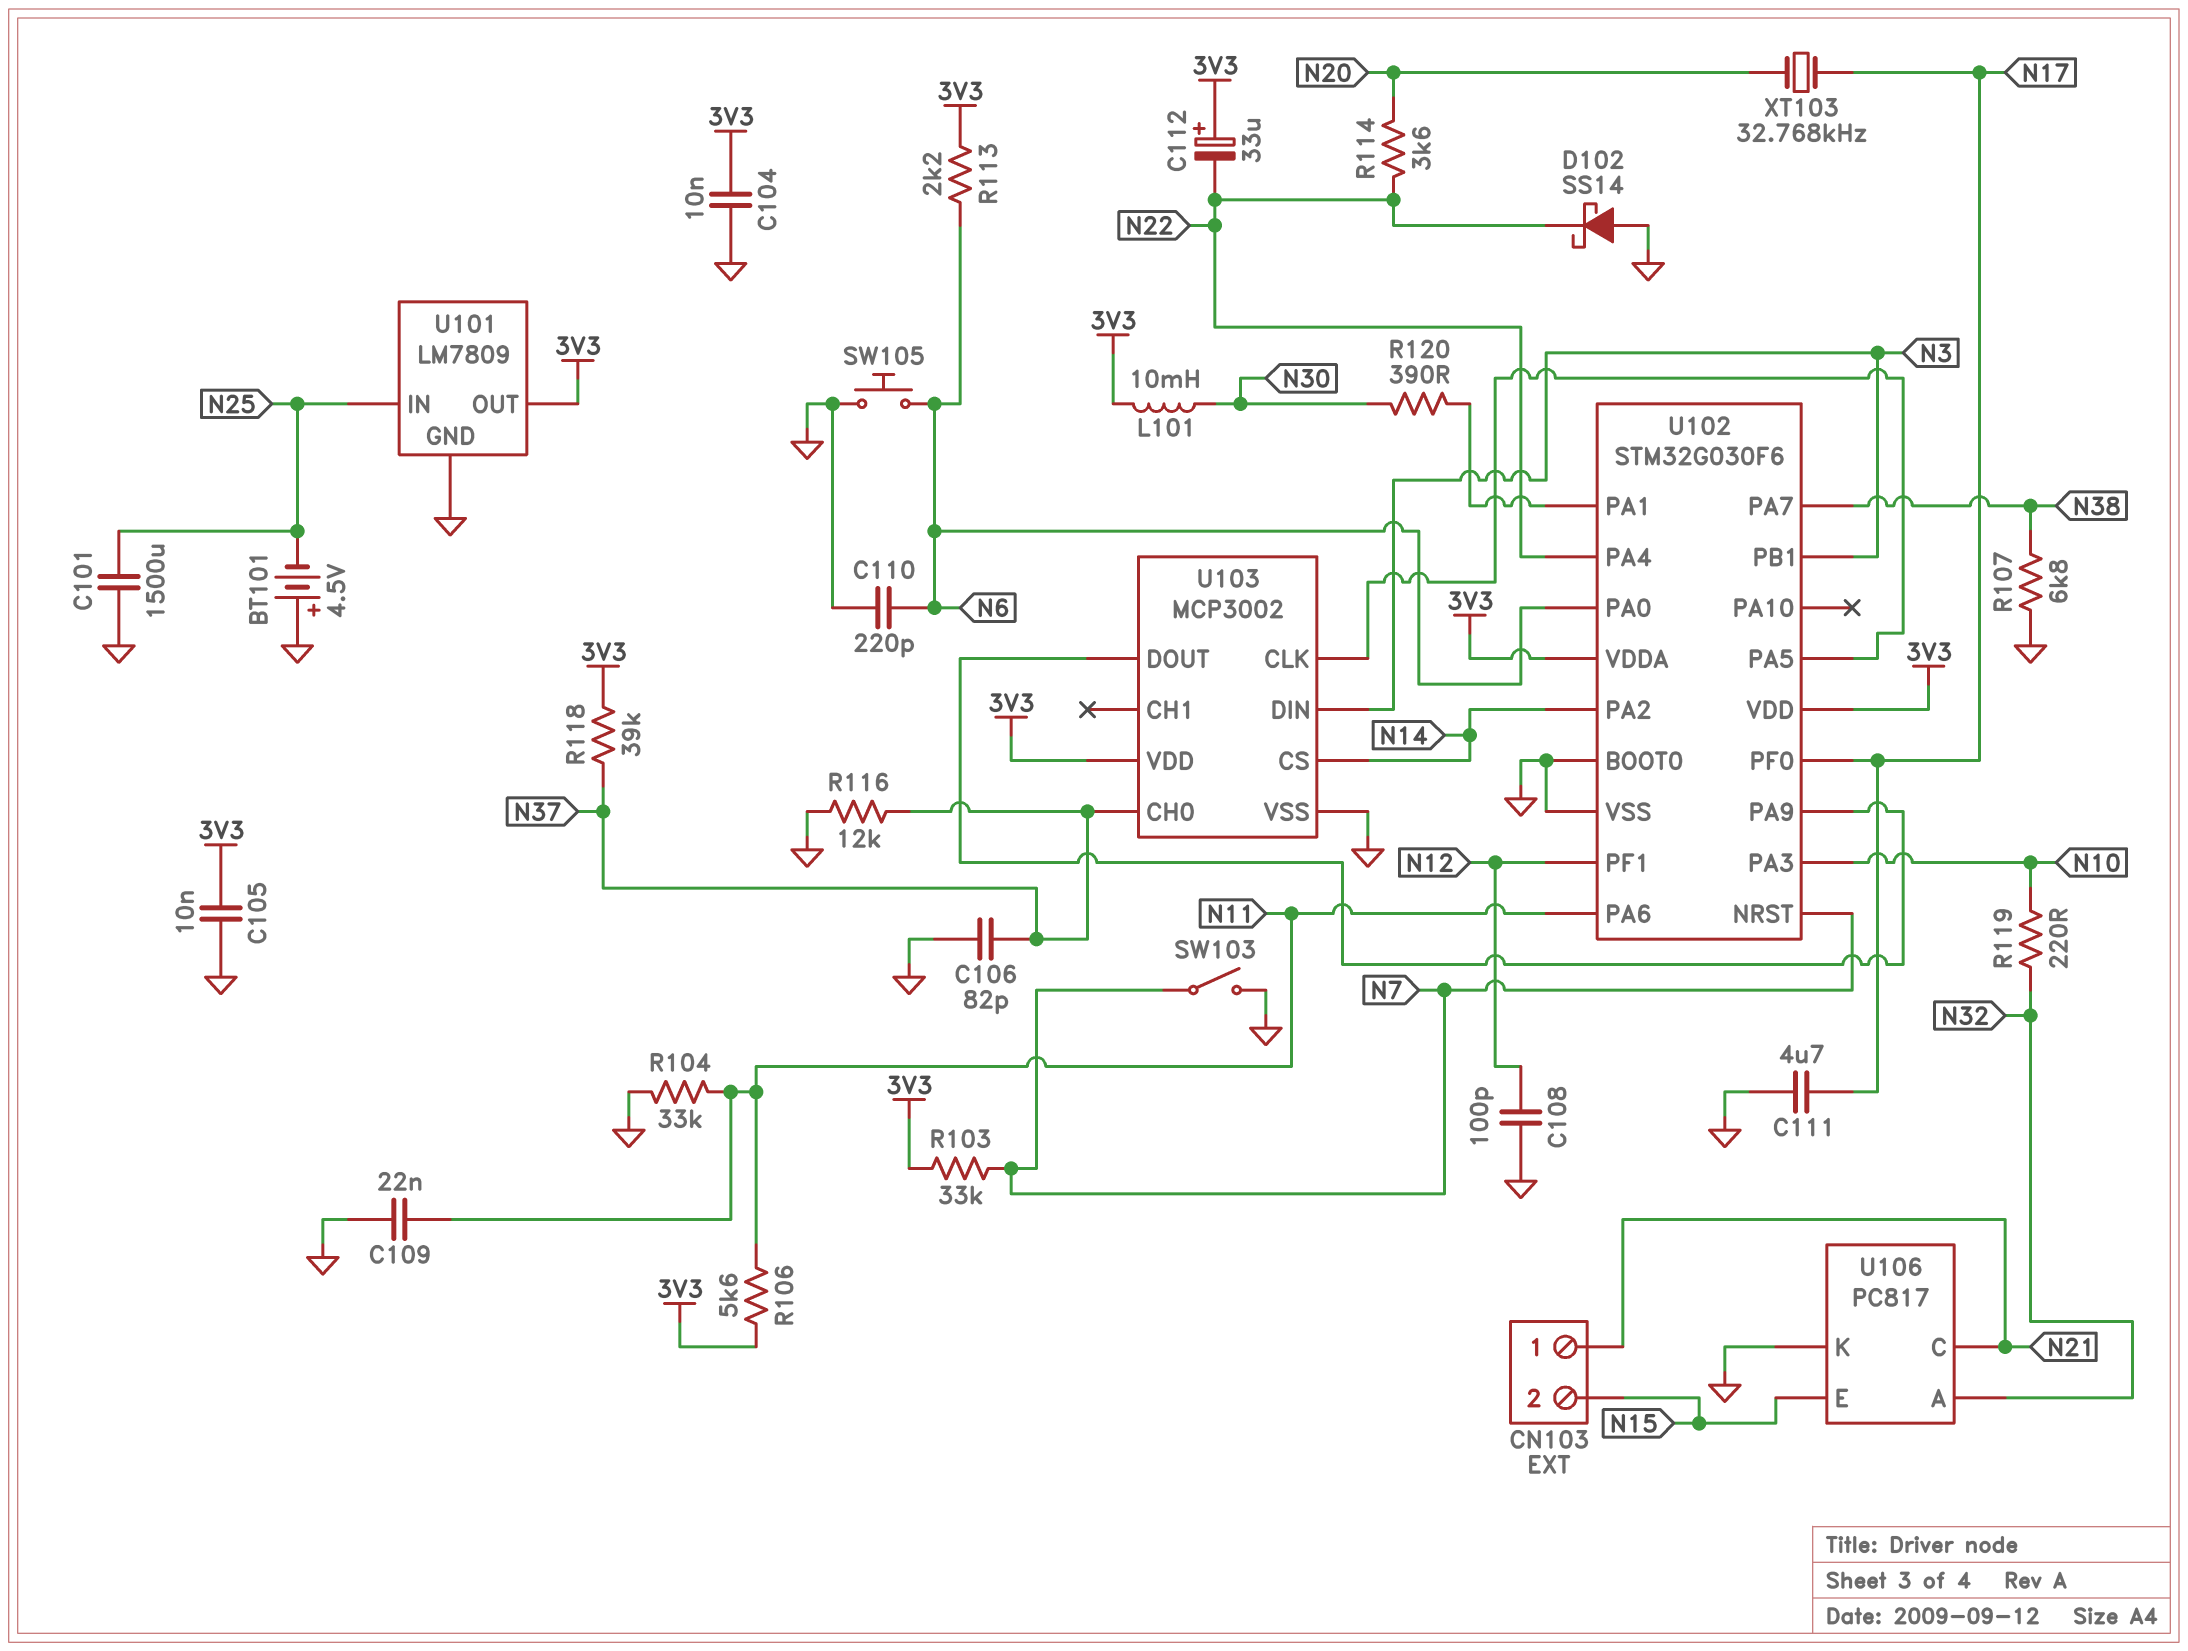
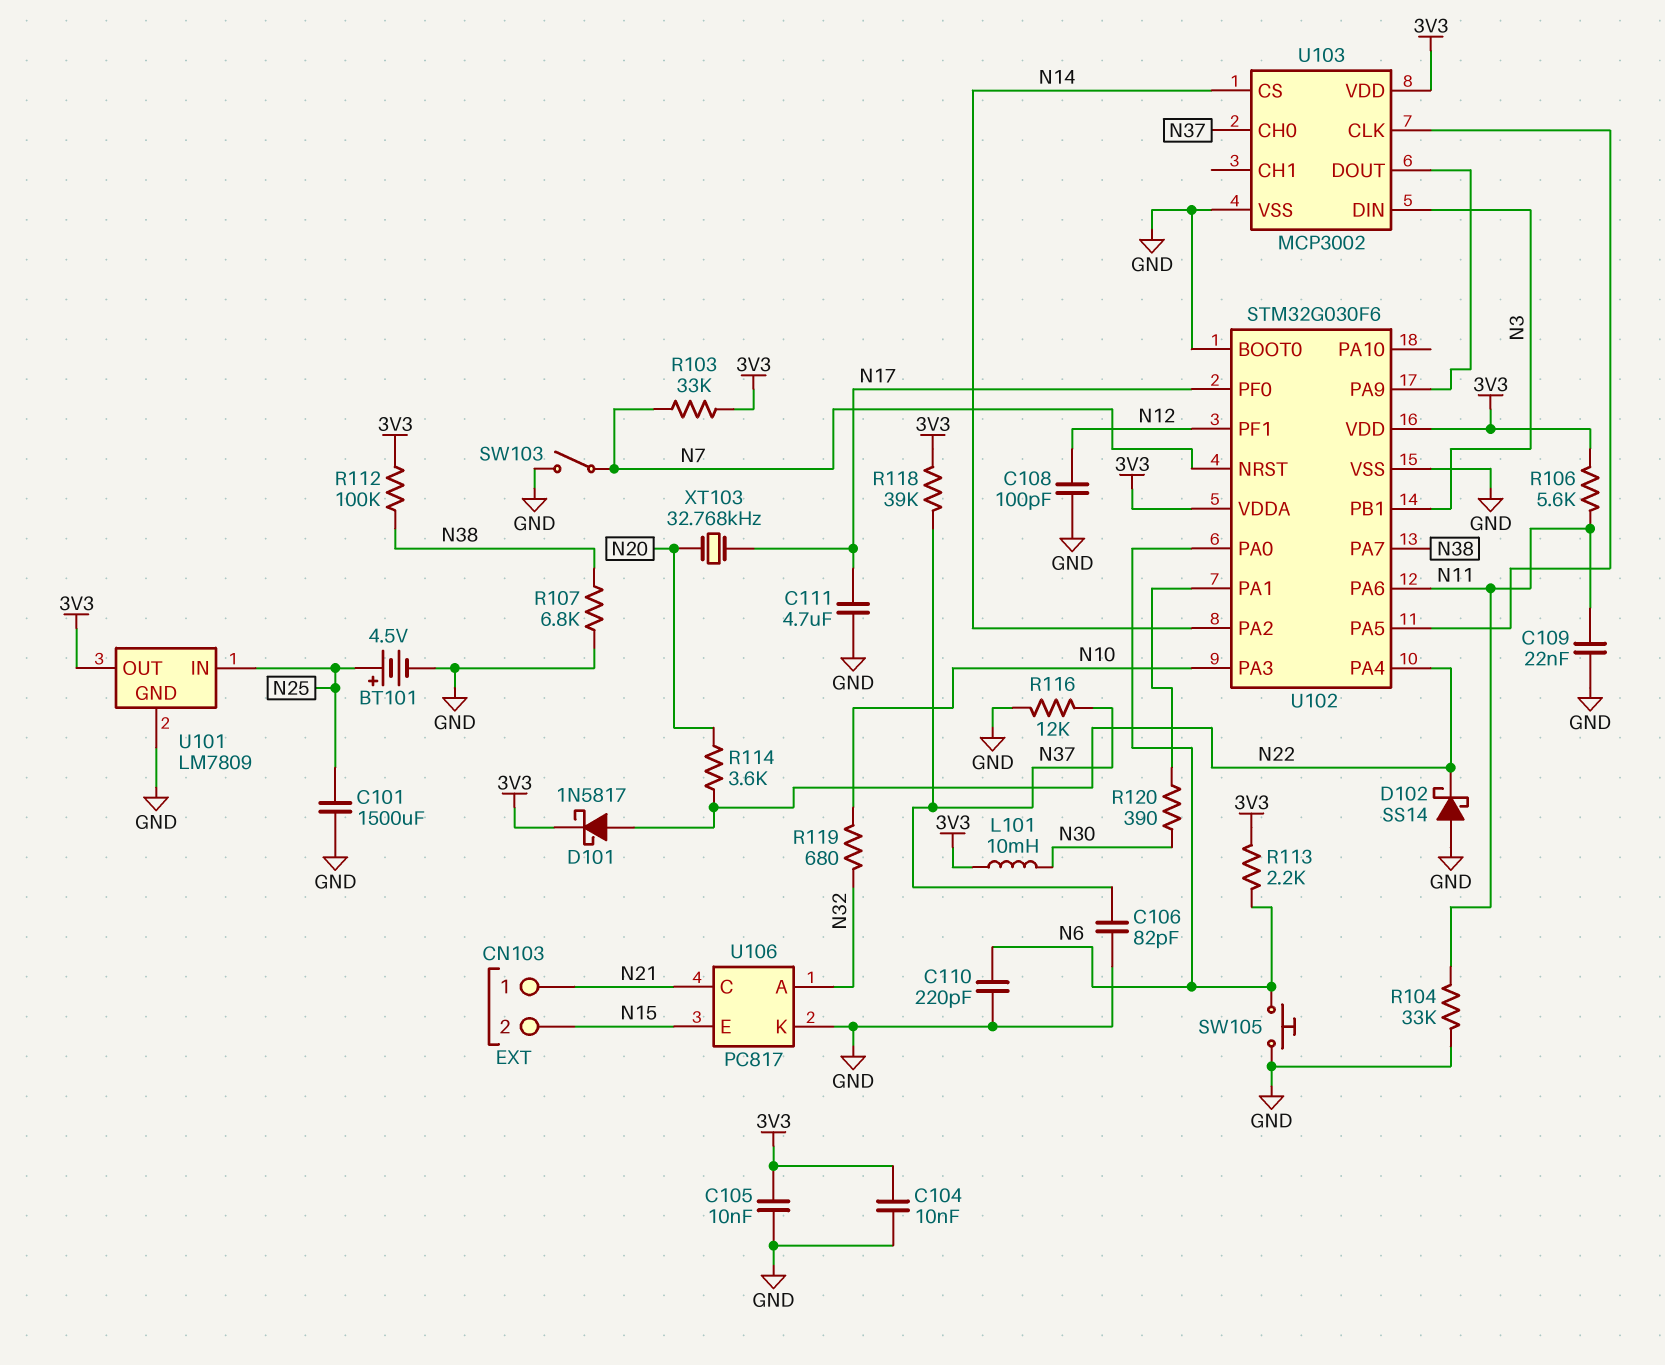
BT101: 4.5V (plus GND, minus N25) -> 4.5V (plus N25, minus GND)
C112: 33uF (plus 3V3, minus N22) -> none
D101: none -> schottky 1N5817 (A N22, K 3V3)
R112: none -> 100k (3V3, N38)
R119: 220 (N10, N32) -> 680 (N10, N32)

